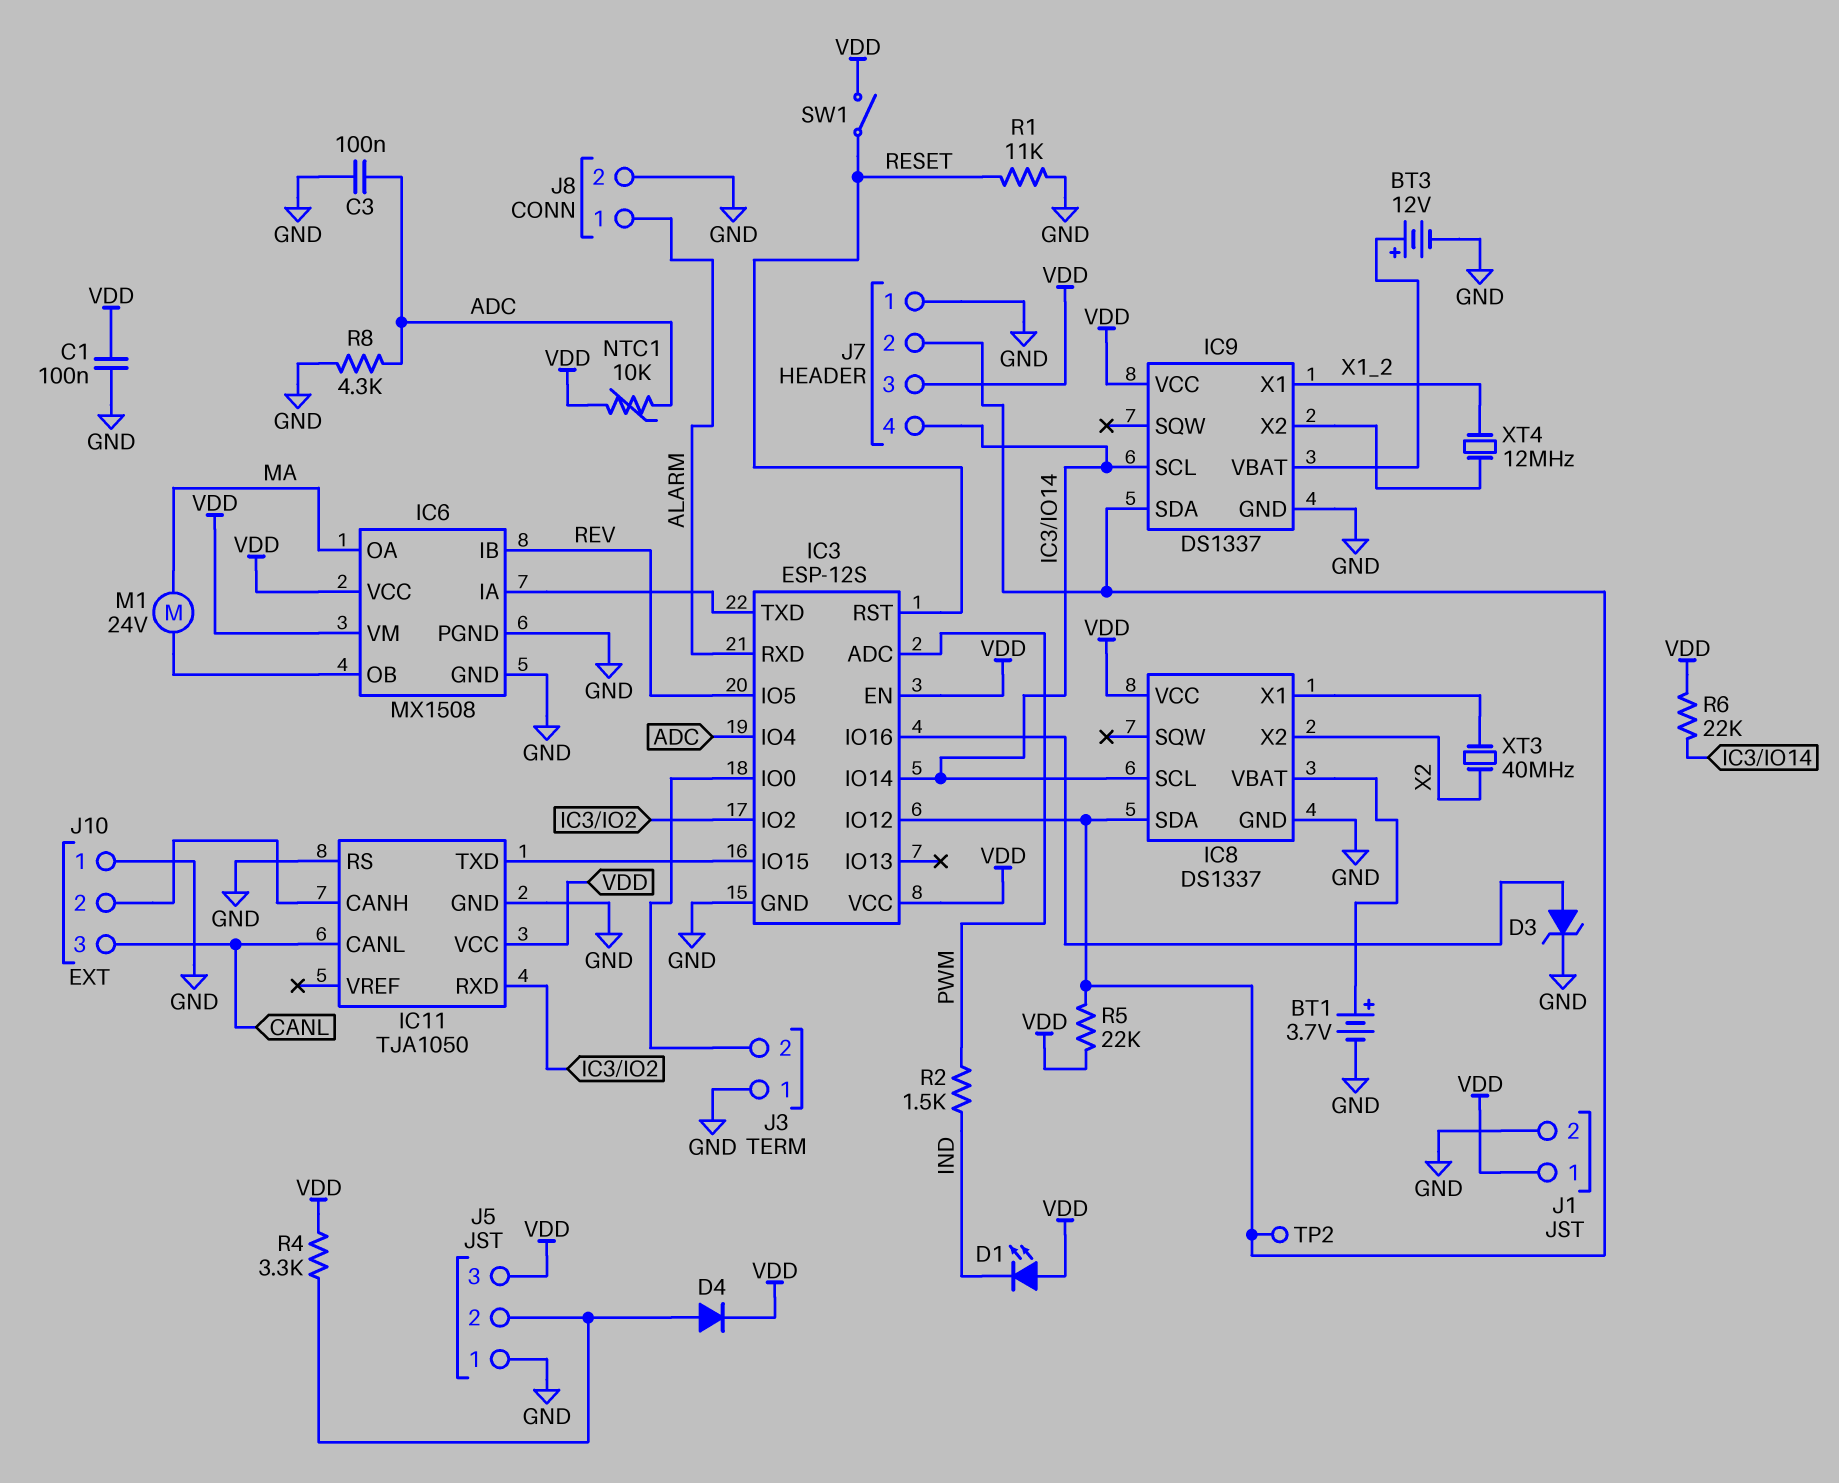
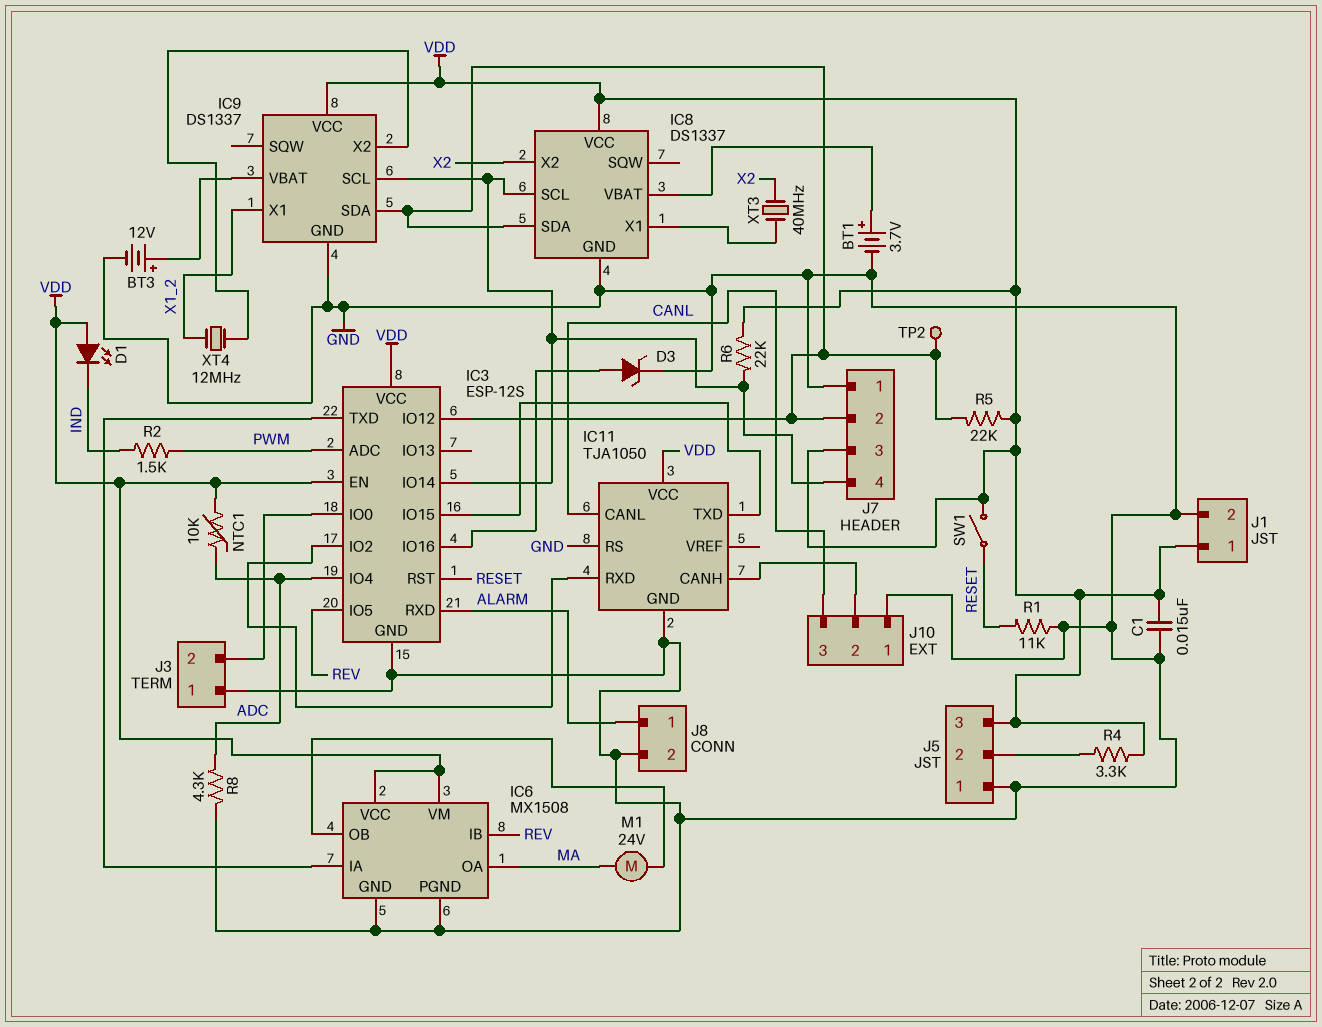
C1: 100nF (GND, VDD) -> 15nF (GND, VDD)
C3: 100nF (ADC, GND) -> none
D4: diode (A J5/2, K VDD) -> none

